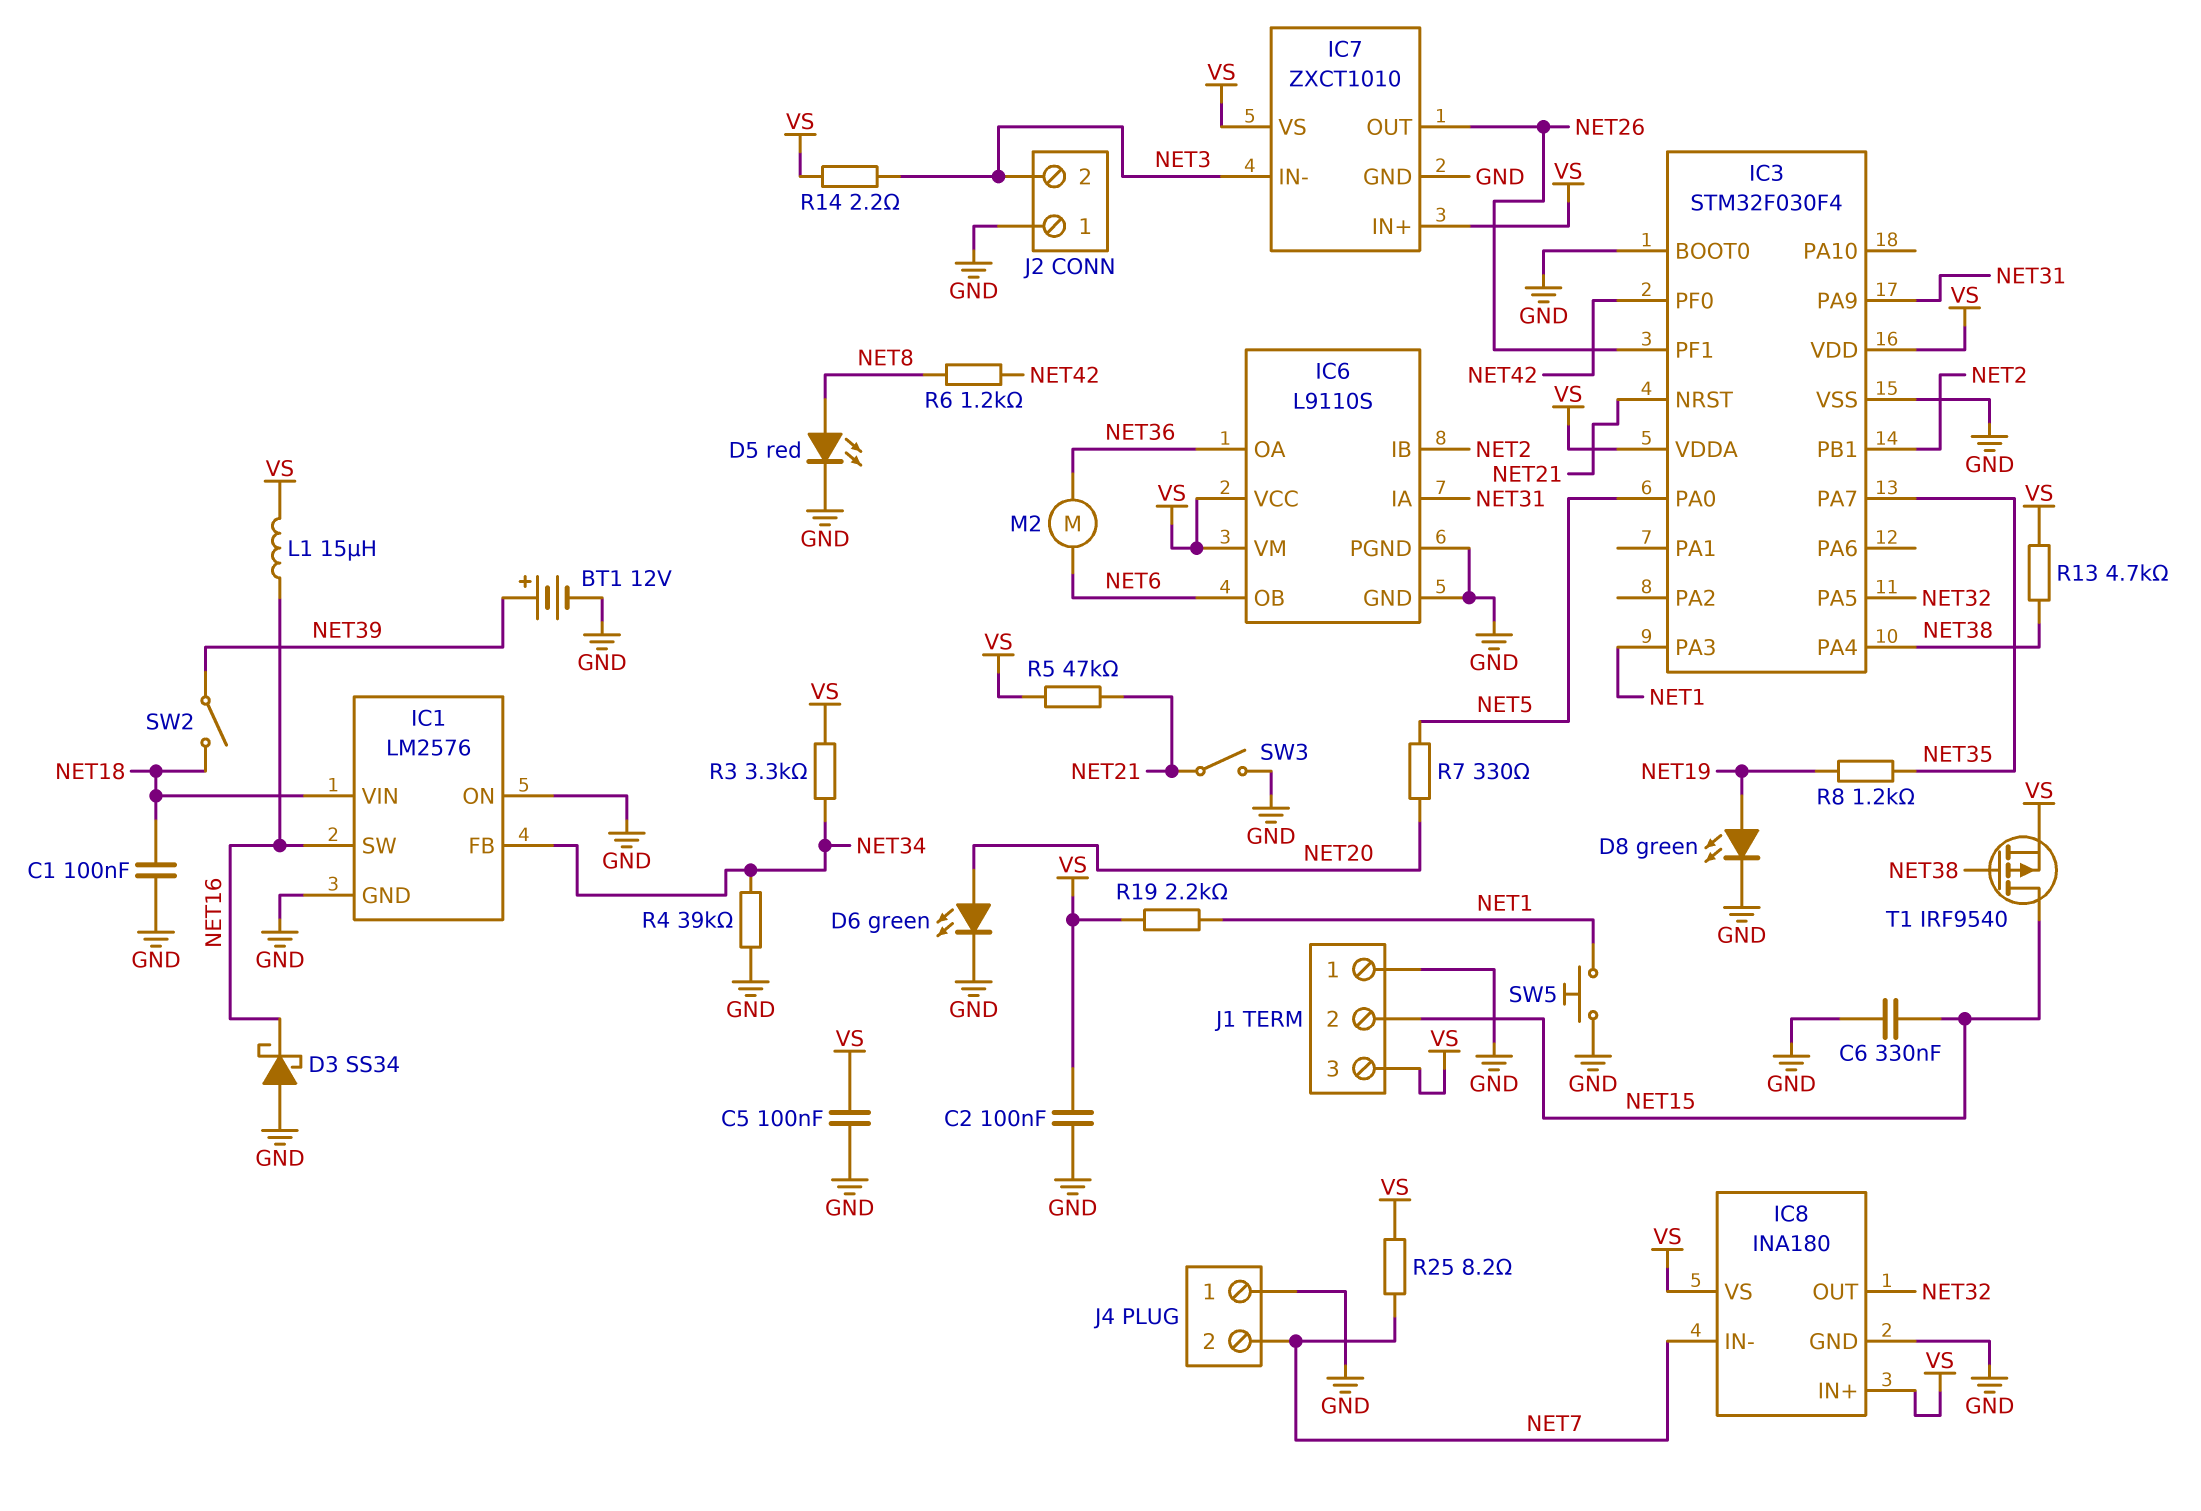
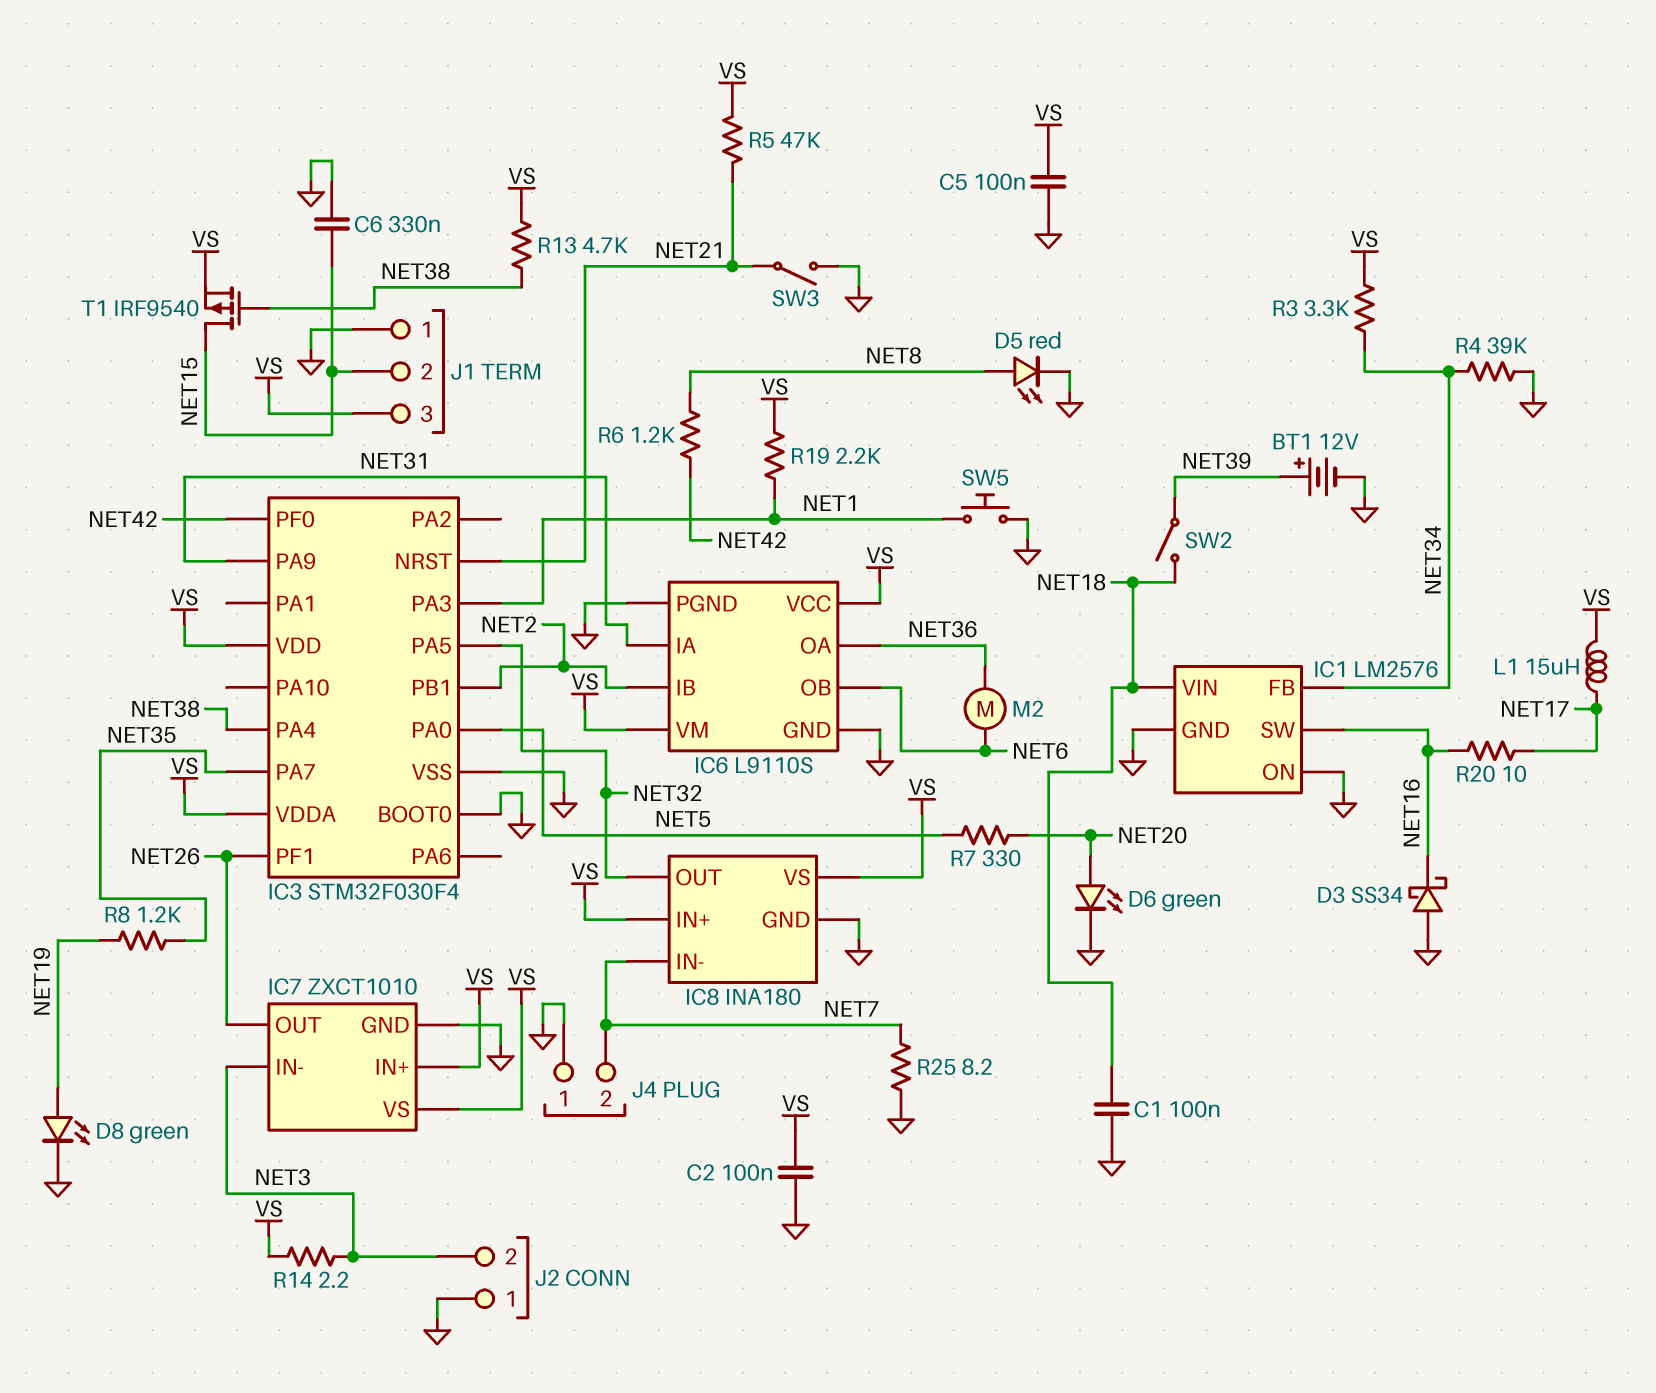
L1: 15uH (NET16, VS) -> 15uH (NET17, VS)
R20: none -> 10 (NET16, NET17)
R25: 8.2 (NET7, VS) -> 8.2 (GND, NET7)

